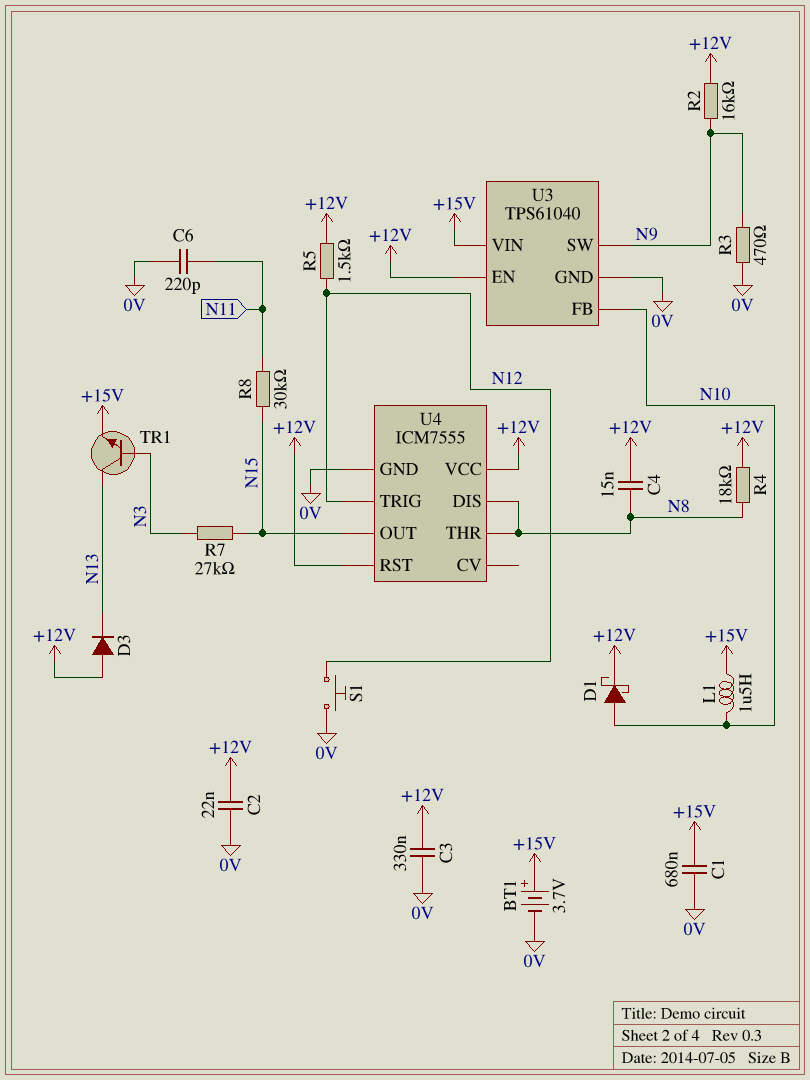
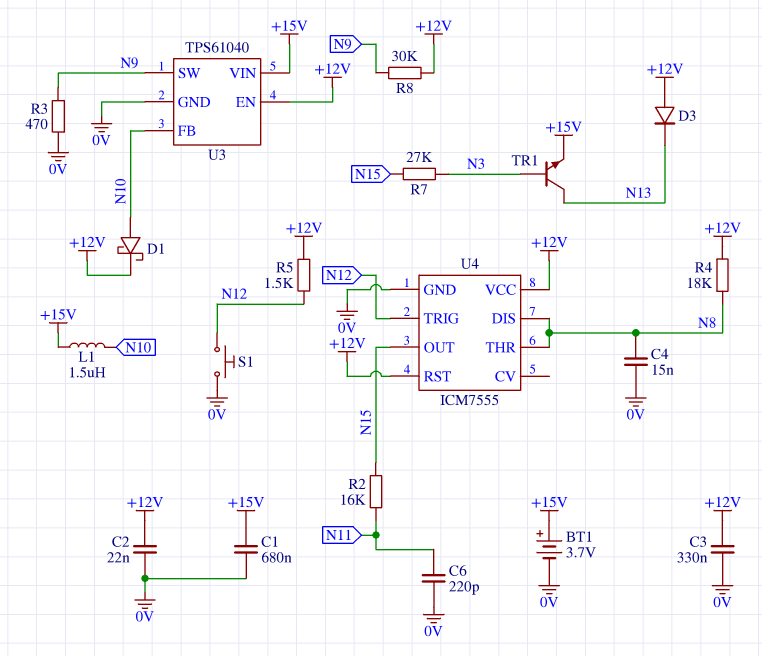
C4: 15nF (+12V, N8) -> 15nF (0V, N8)
R2: 16k (+12V, N9) -> 16k (N11, N15)
R8: 30k (N11, N15) -> 30k (+12V, N9)

